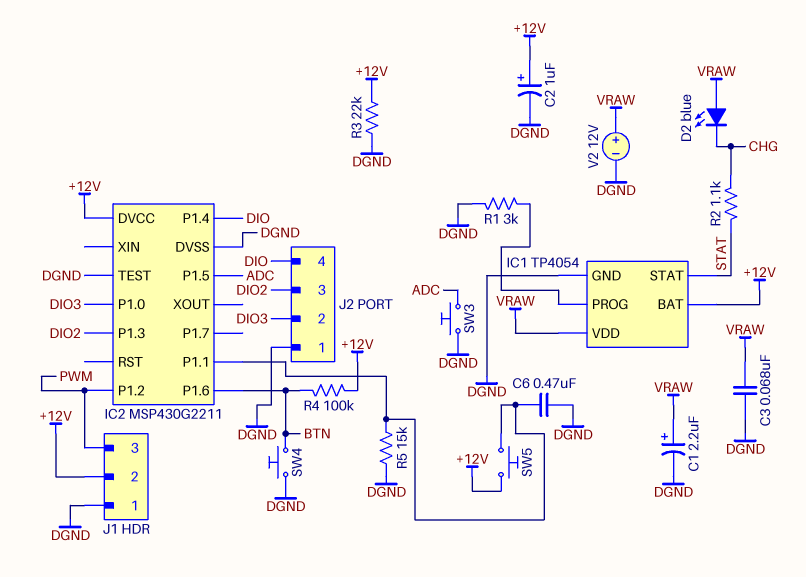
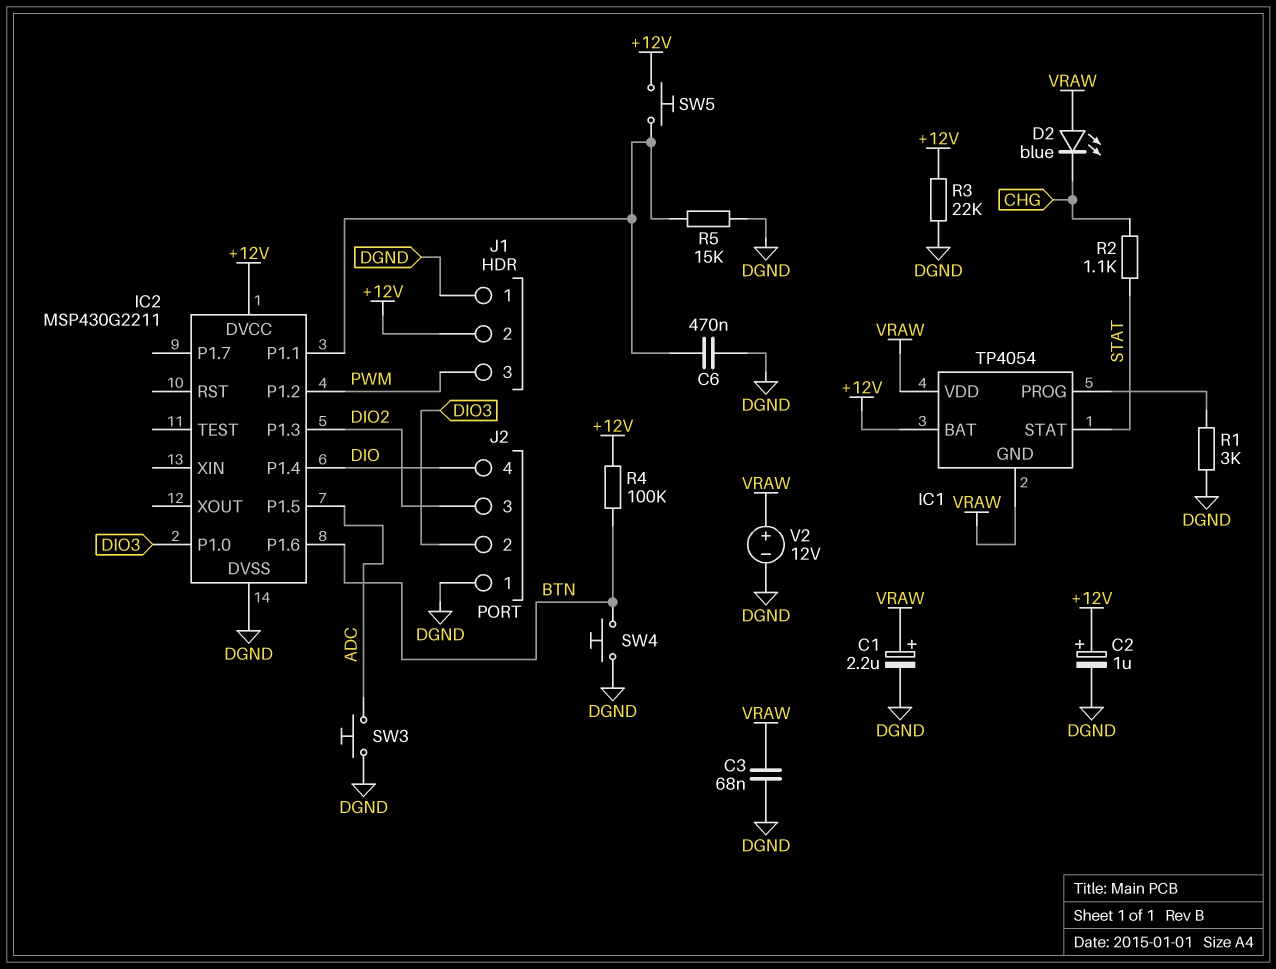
IC1 pin GND: DGND -> VRAW
IC2 pin TEST: DGND -> none

